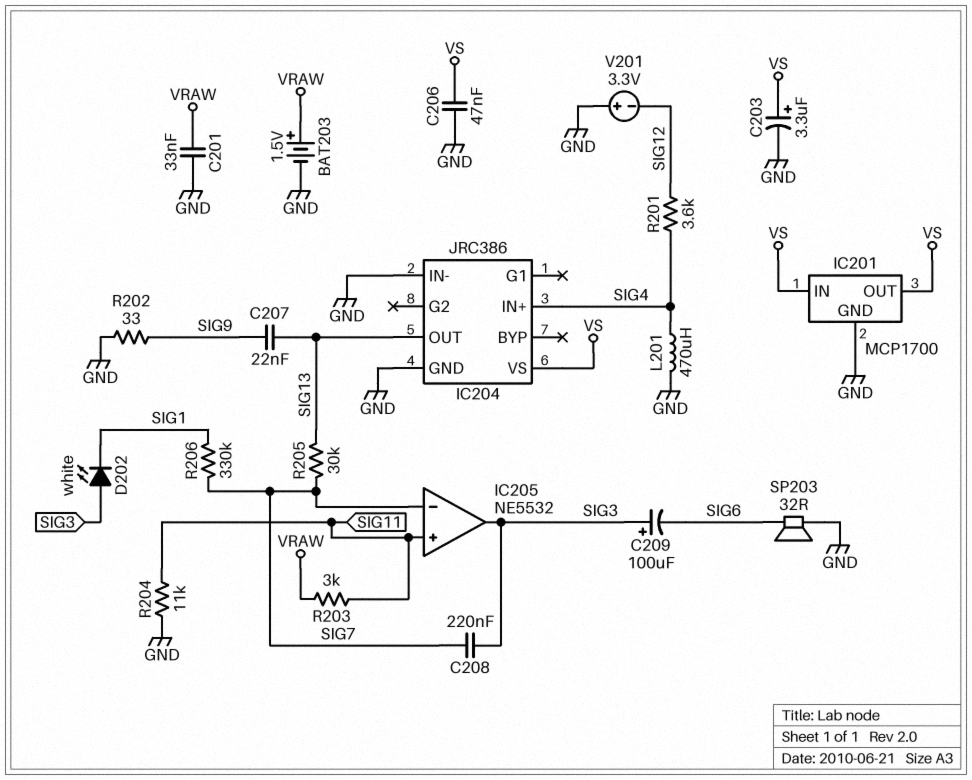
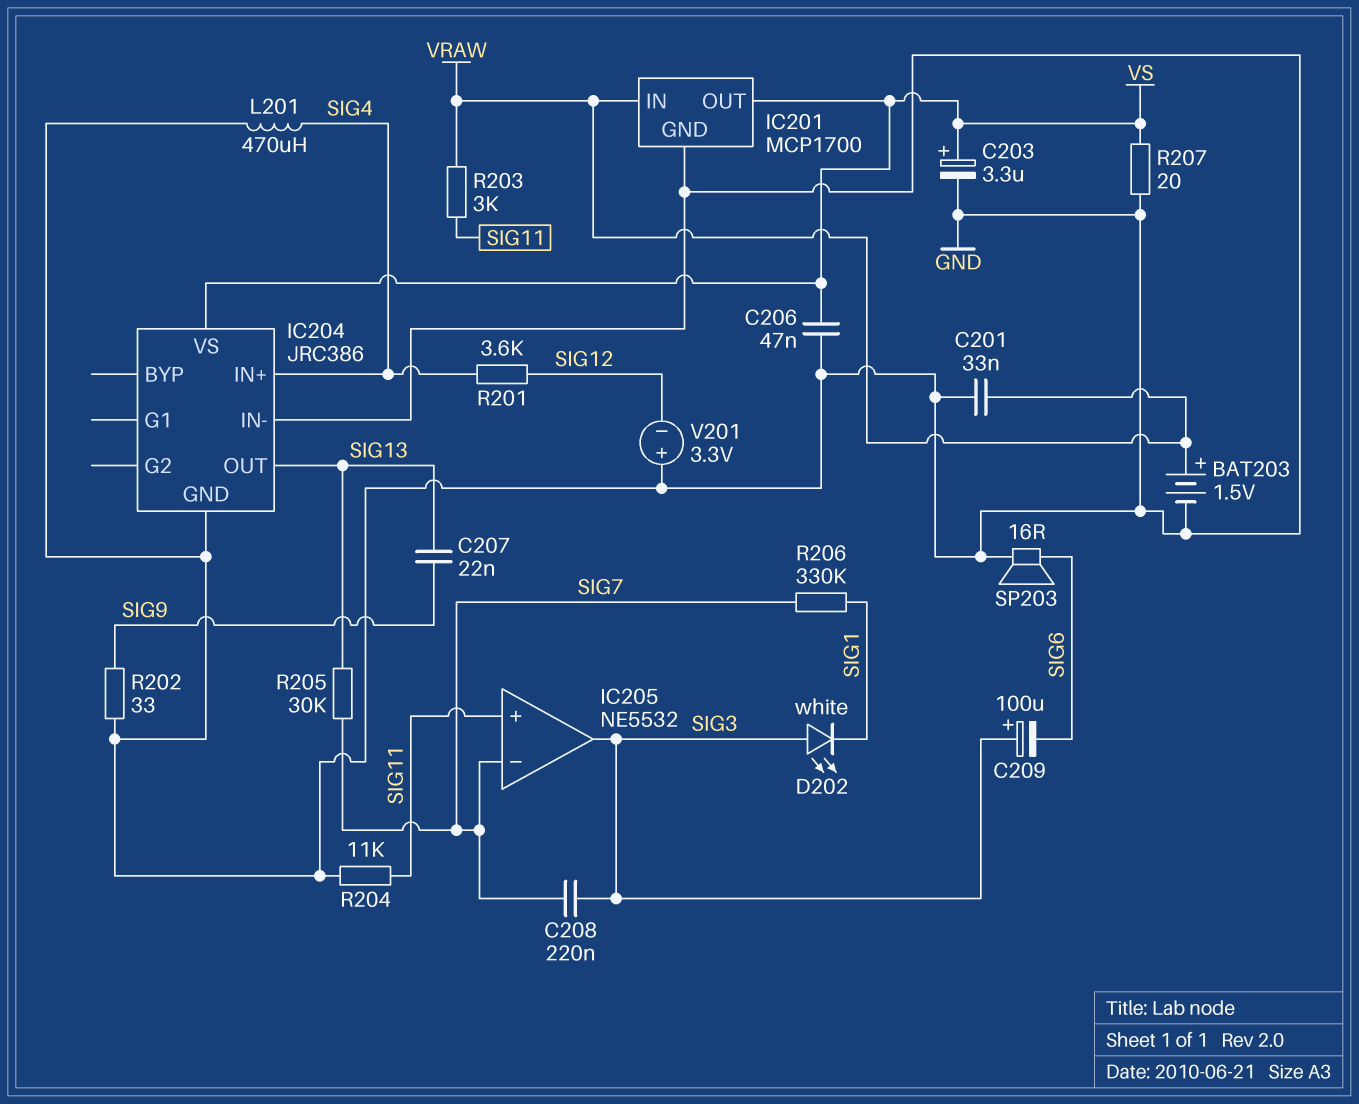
IC201 pin IN: VS -> VRAW
R207: none -> 20 (GND, VS)
SP203: speaker 32R (GND, SIG6) -> speaker 16R (GND, SIG6)

